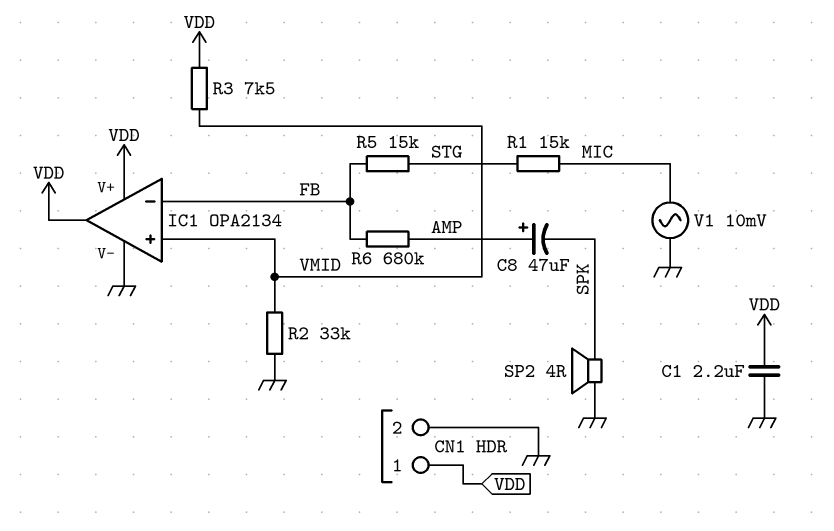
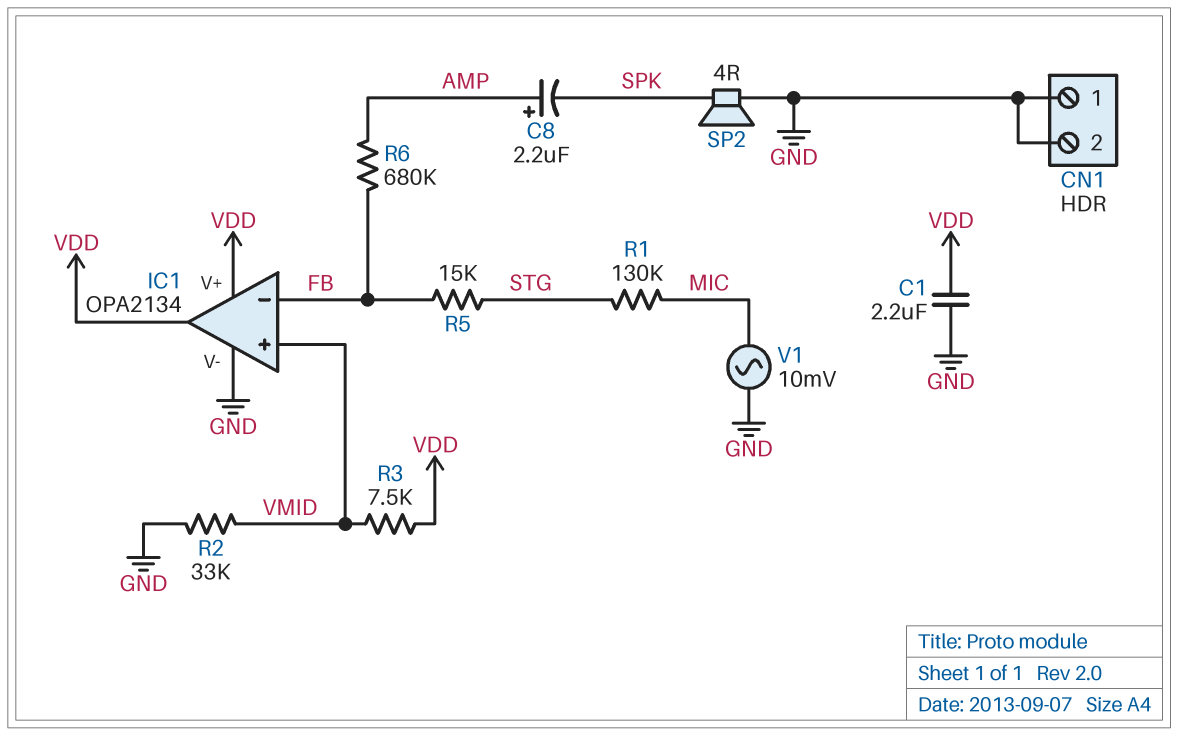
C8: 47uF (plus AMP, minus SPK) -> 2.2uF (plus AMP, minus SPK)
CN1 pin 1: VDD -> GND
R1: 15k (MIC, STG) -> 130k (MIC, STG)

